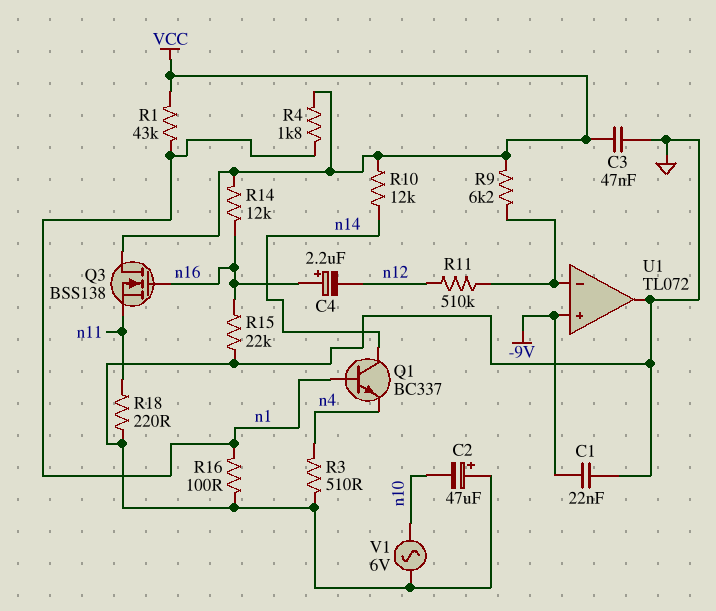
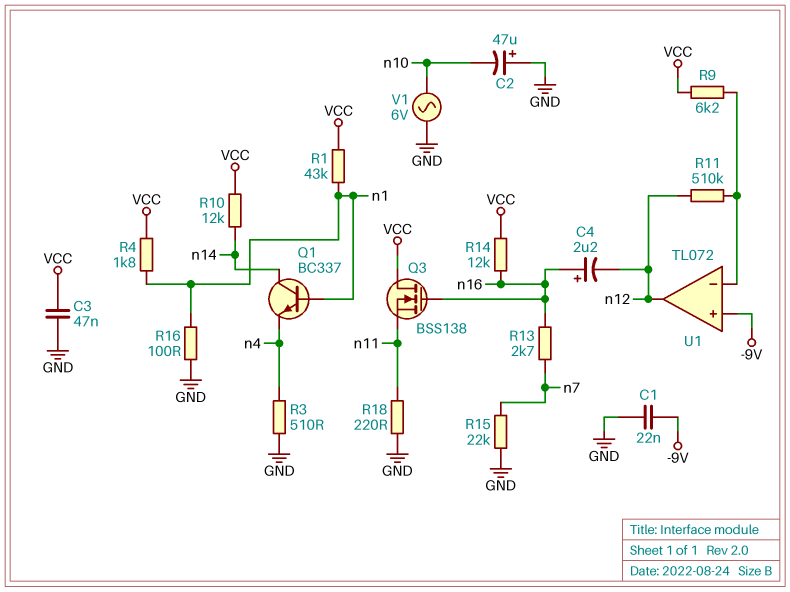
R13: none -> 2.7k (n7, n16)
R15: 22k (GND, n16) -> 22k (GND, n7)
U1 pin out: GND -> n12

